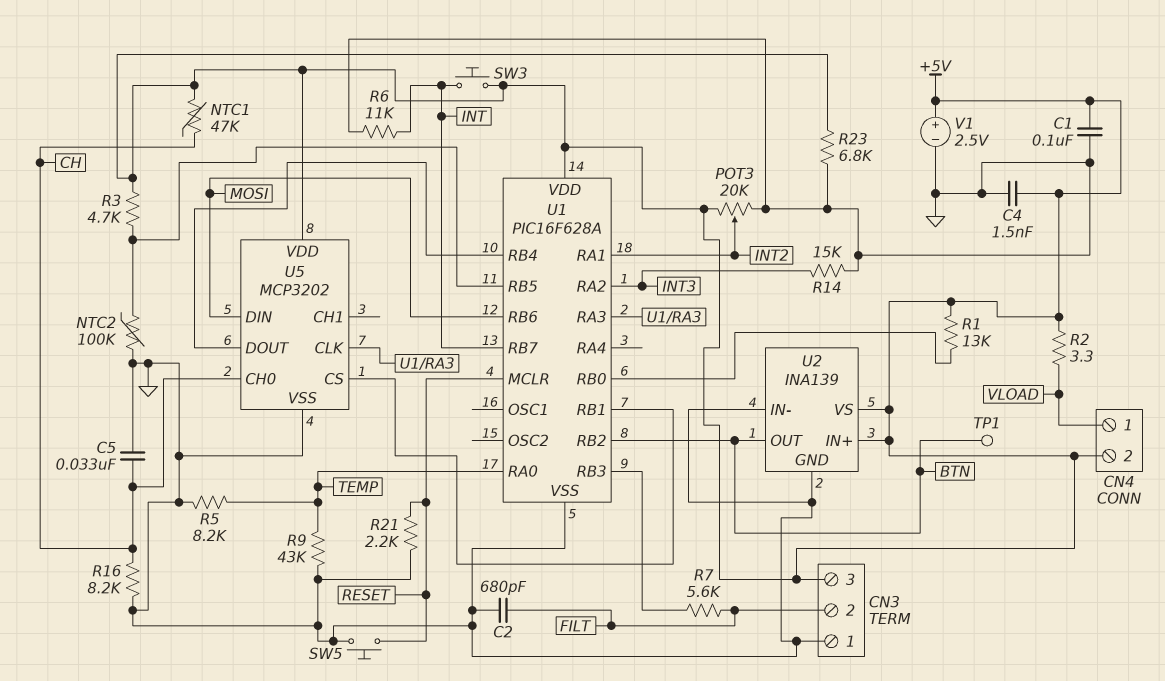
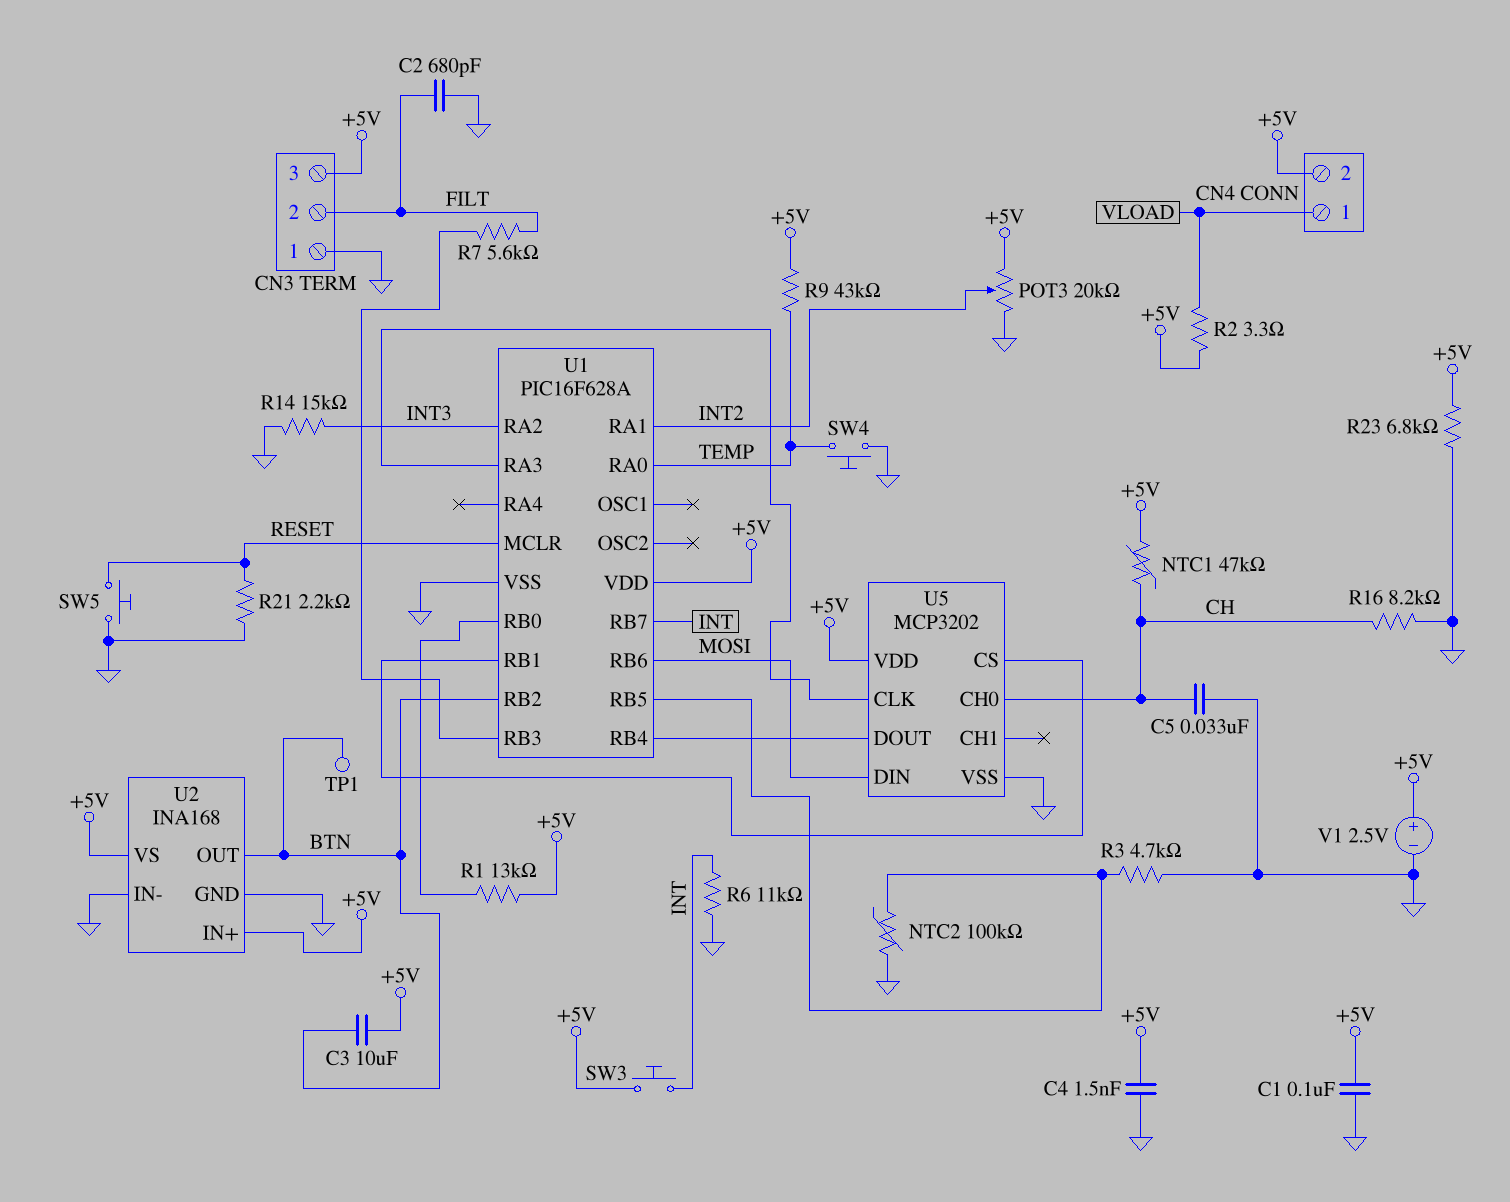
C3: none -> 10uF (+5V, BTN)
R3: 4.7k (+5V, U1/RB5) -> 4.7k (GND, U1/RB5)
R5: 8.2k (GND, TEMP) -> none
R9: 43k (GND, TEMP) -> 43k (+5V, TEMP)
SW4: none -> button (GND, TEMP)
U2: INA139 -> INA168

